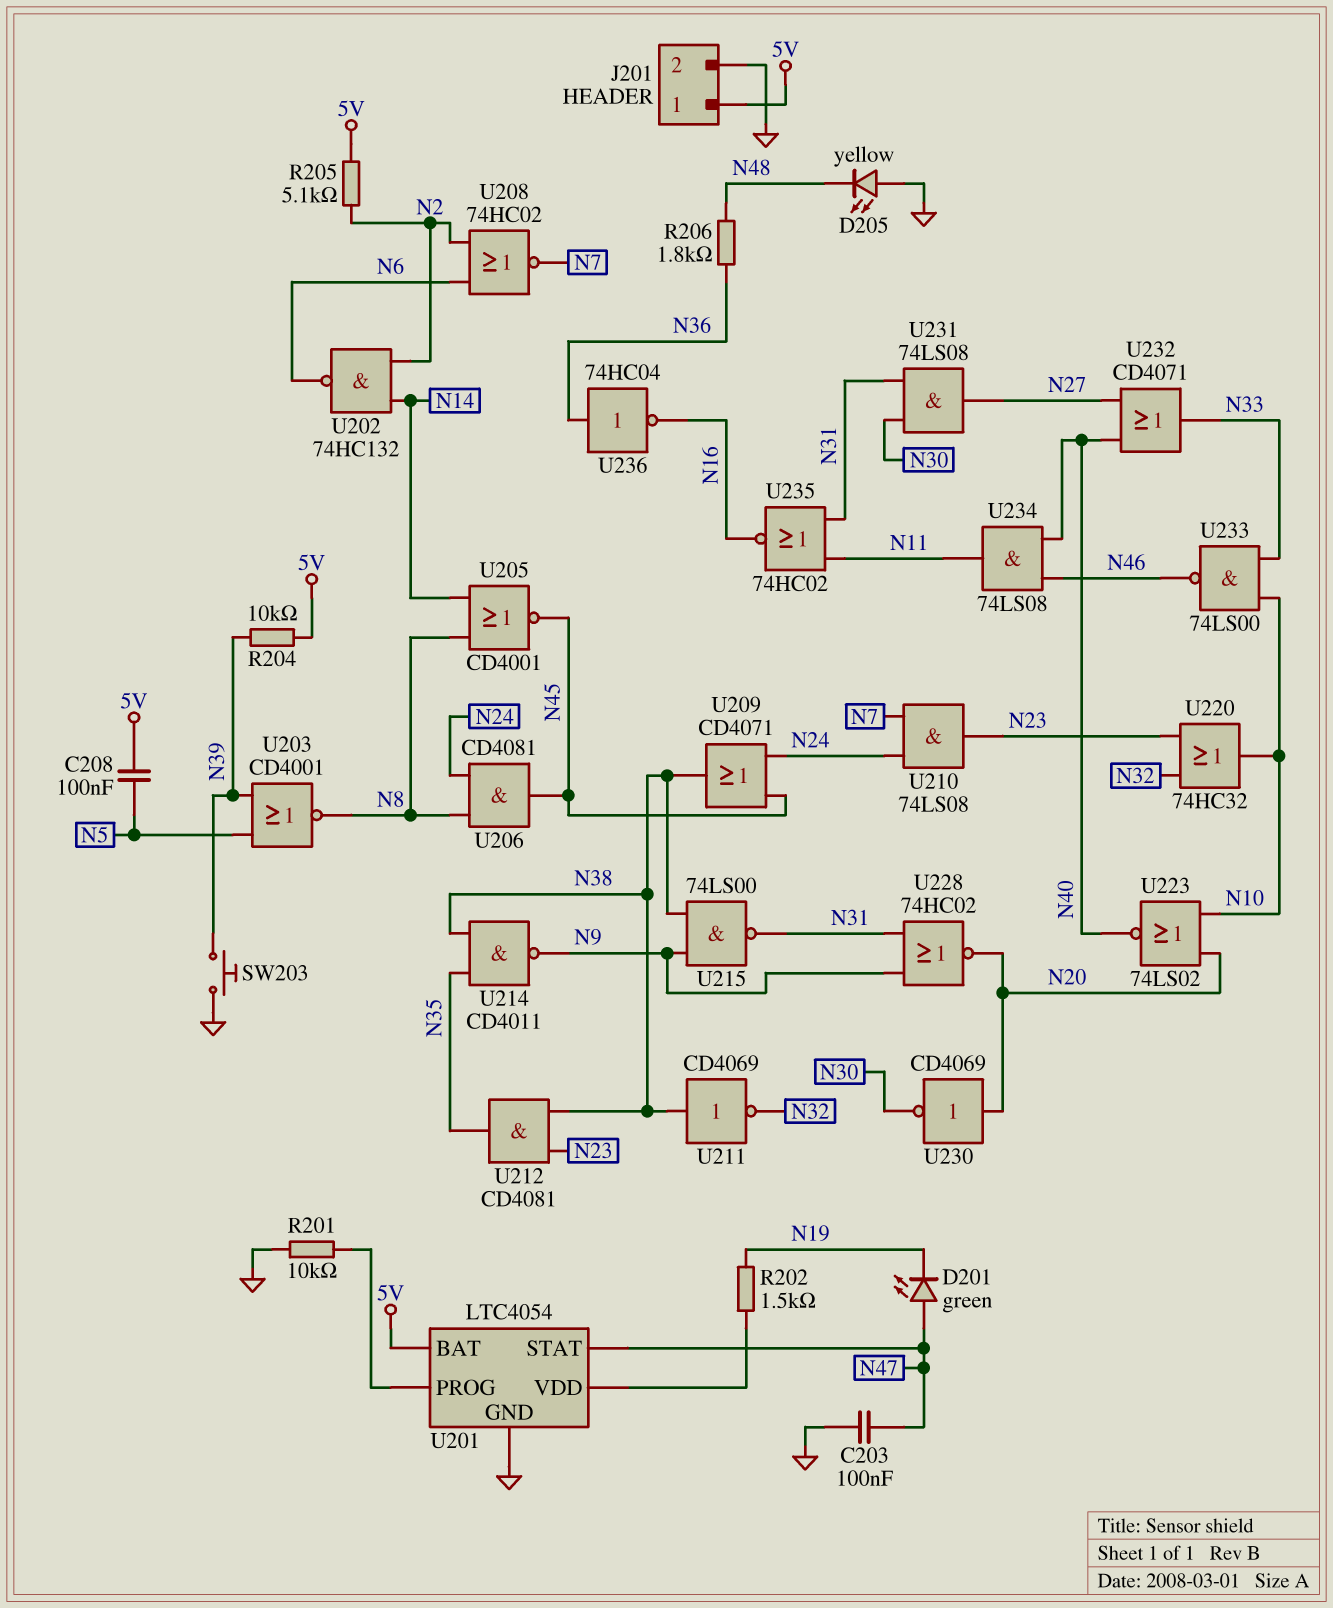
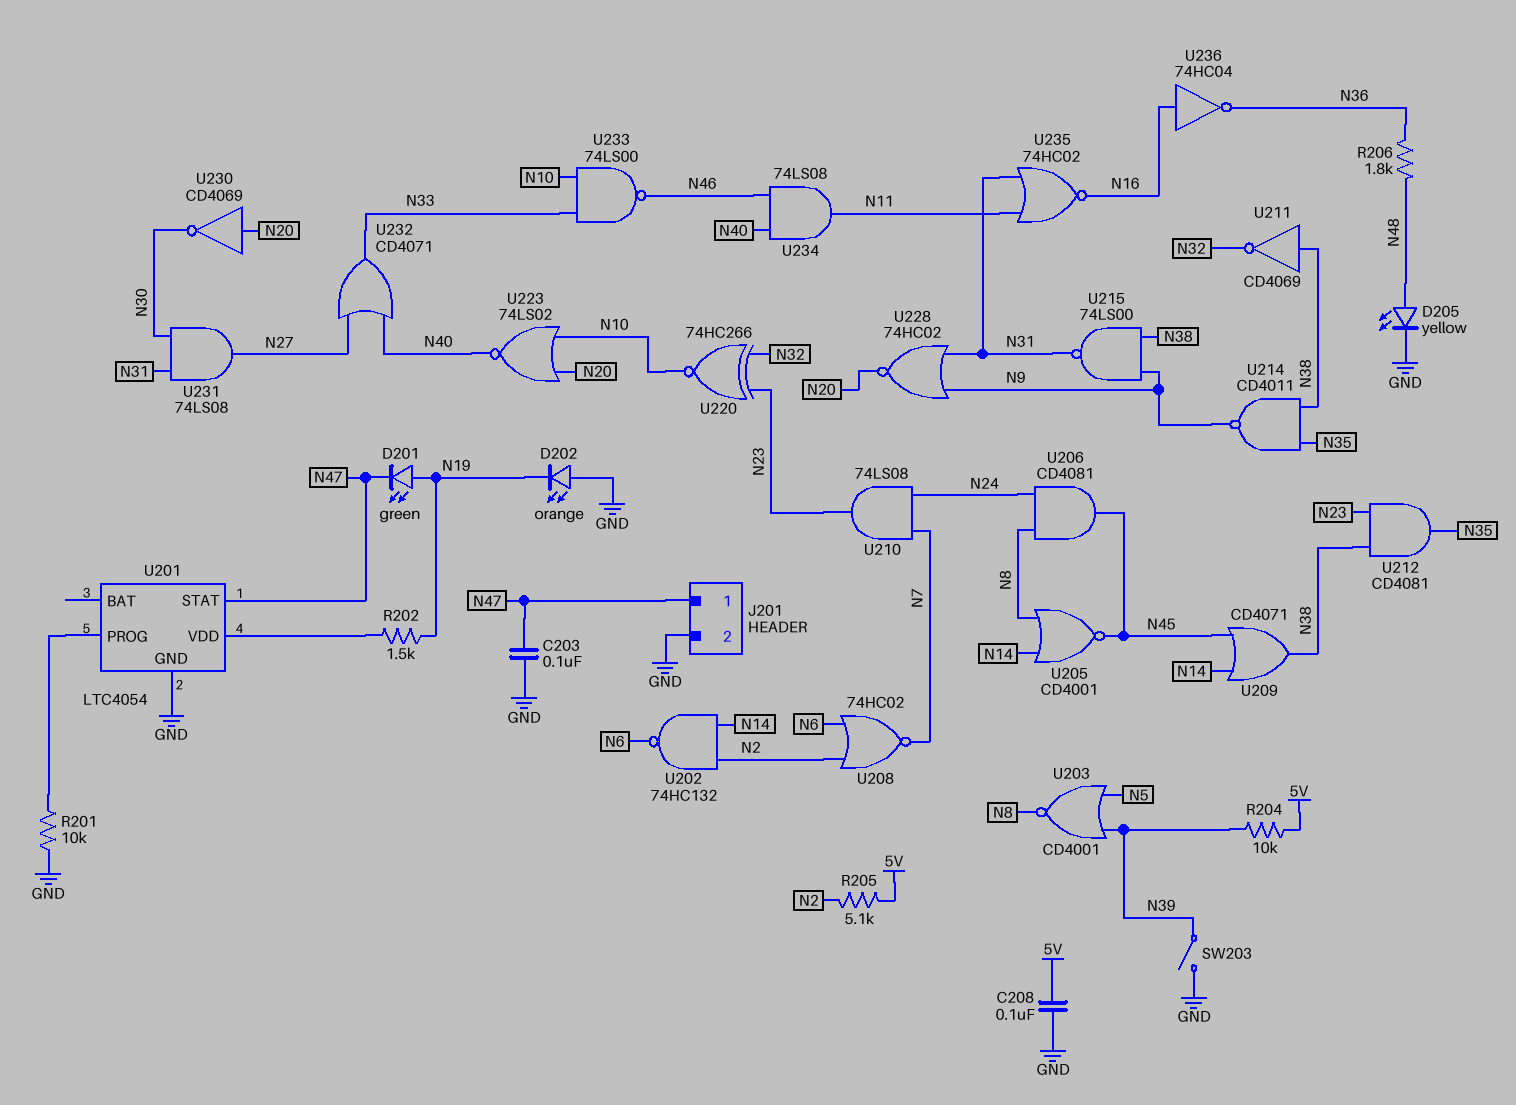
C208: 100nF (5V, N5) -> 100nF (5V, GND)
D201: LED green (A N47, K N19) -> LED green (A N19, K N47)
D202: none -> LED orange (A GND, K N19)
D205: LED yellow (A GND, K N48) -> LED yellow (A N48, K GND)
J201 pin 1: 5V -> N47
SW203: button (GND, N39) -> switch (GND, N39)
U201 pin BAT: 5V -> none
U209: OR CD4071 (in N24, in N45, out N38) -> OR CD4071 (in N14, in N45, out N38)
U220: OR 74HC32 (in N23, in N32, out N10) -> XNOR 74HC266 (in N23, in N32, out N10)
U236: NOT 74HC04 (in N36, out N16) -> NOT 74HC04 (in N16, out N36)

